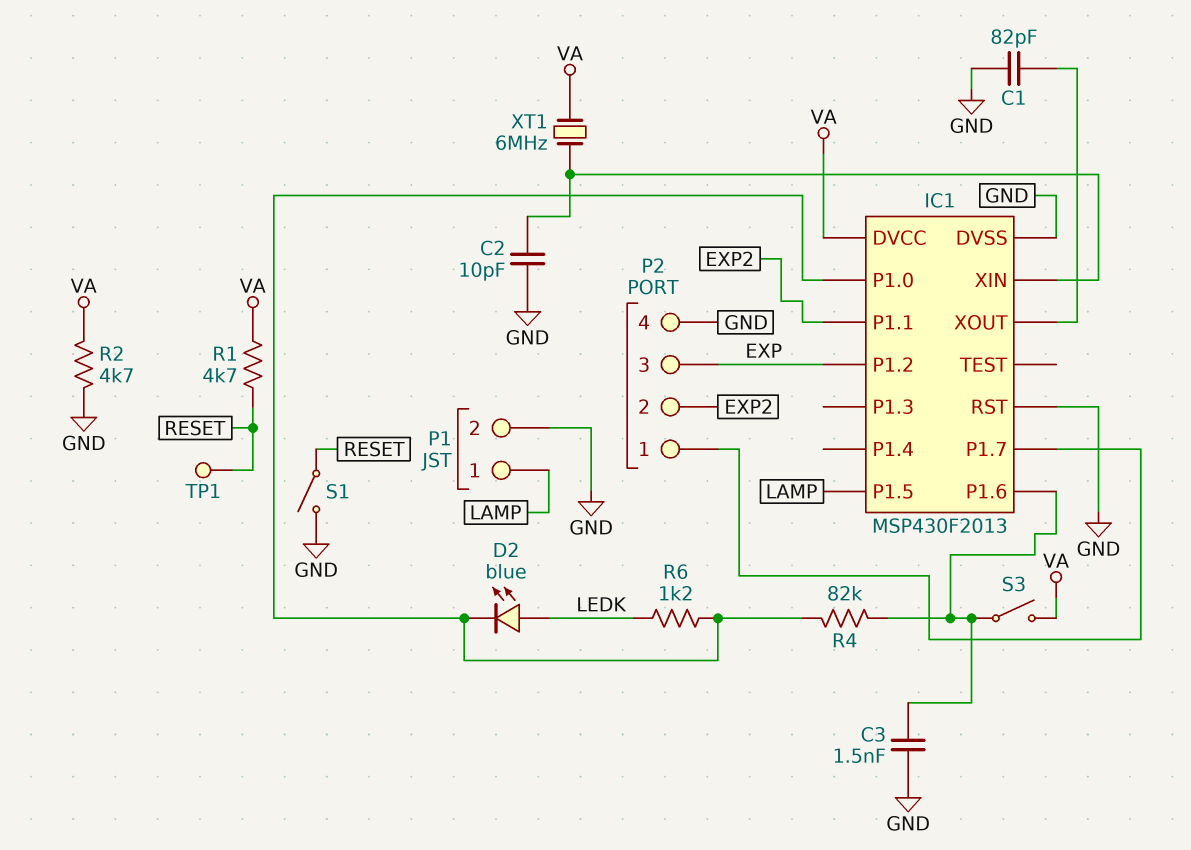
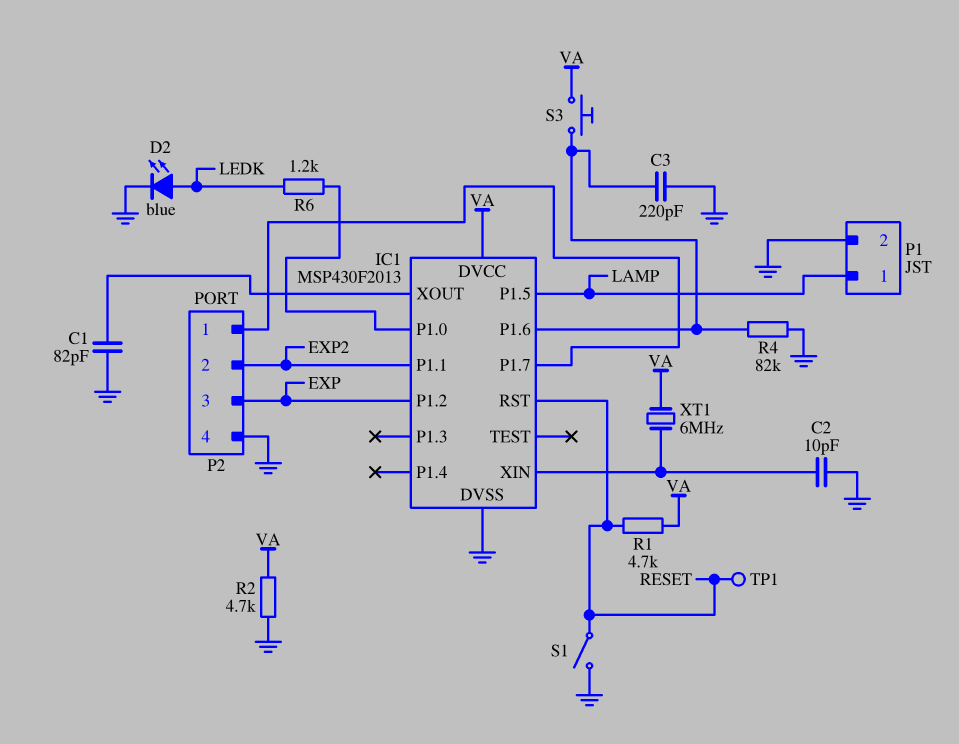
C3: 1.5nF (GND, IC1/P1.6) -> 220pF (GND, IC1/P1.6)
D2: LED blue (A LEDK, K IC1/P1.0) -> LED blue (A LEDK, K GND)
IC1 pin RST: GND -> RESET
R4: 82k (IC1/P1.0, IC1/P1.6) -> 82k (GND, IC1/P1.6)
S3: switch (IC1/P1.6, VA) -> button (IC1/P1.6, VA)

